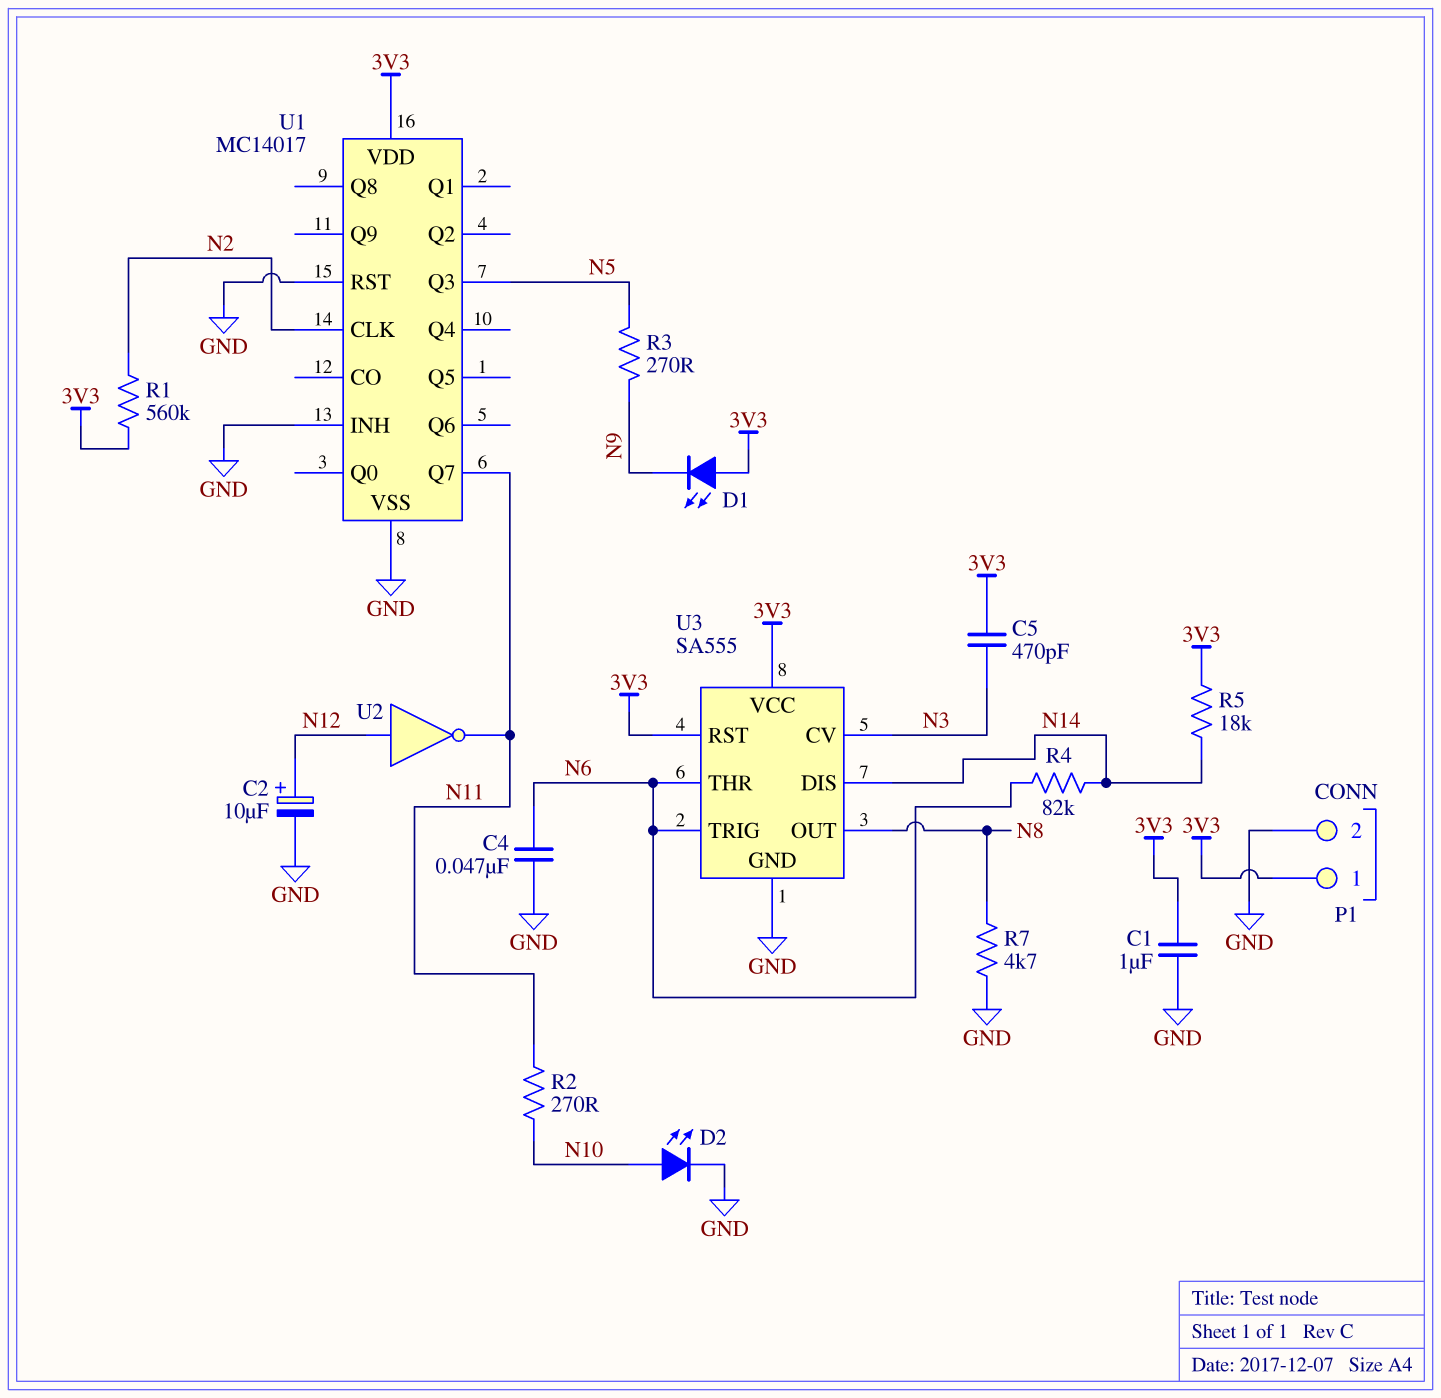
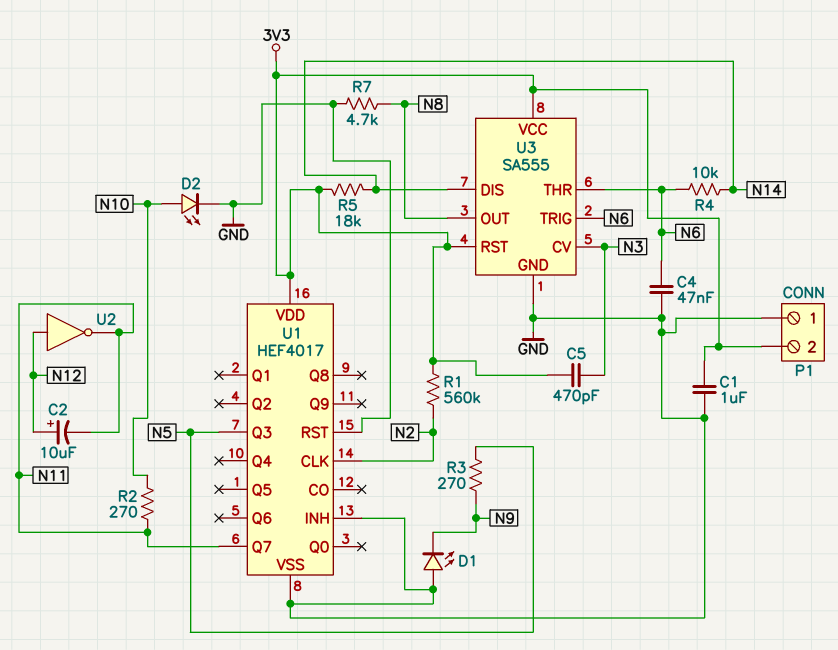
C2: 10uF (plus N12, minus GND) -> 10uF (plus N12, minus N11)
D1: LED (A 3V3, K N9) -> LED (A GND, K N9)
P1 pin 1: 3V3 -> GND
P1 pin 2: GND -> 3V3
R4: 82k (N6, N14) -> 10k (N6, N14)
U1: MC14017 -> HEF4017

